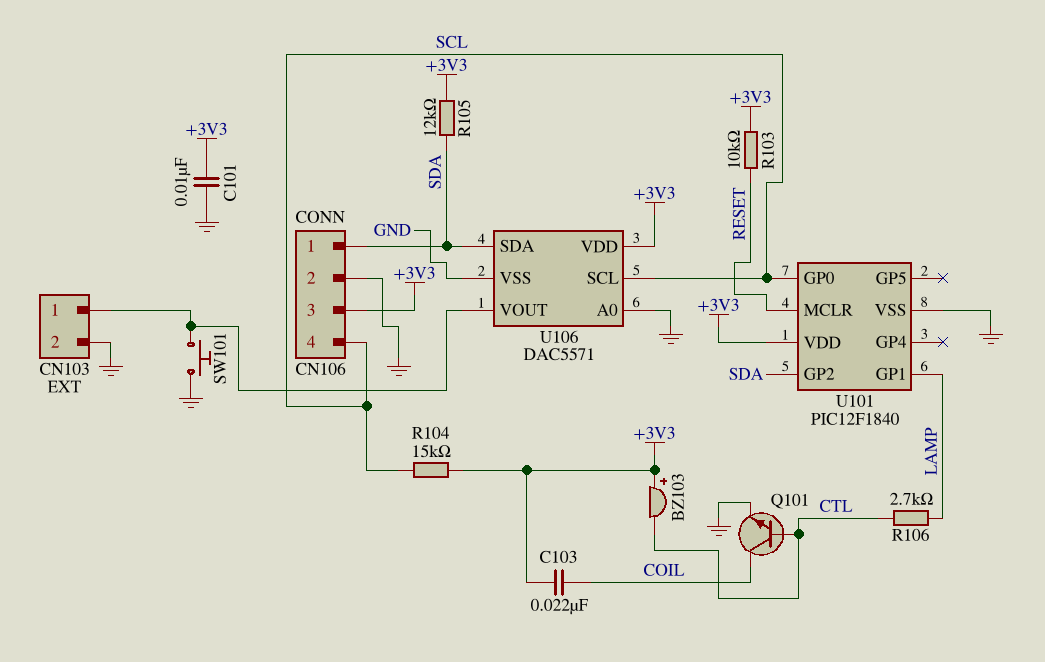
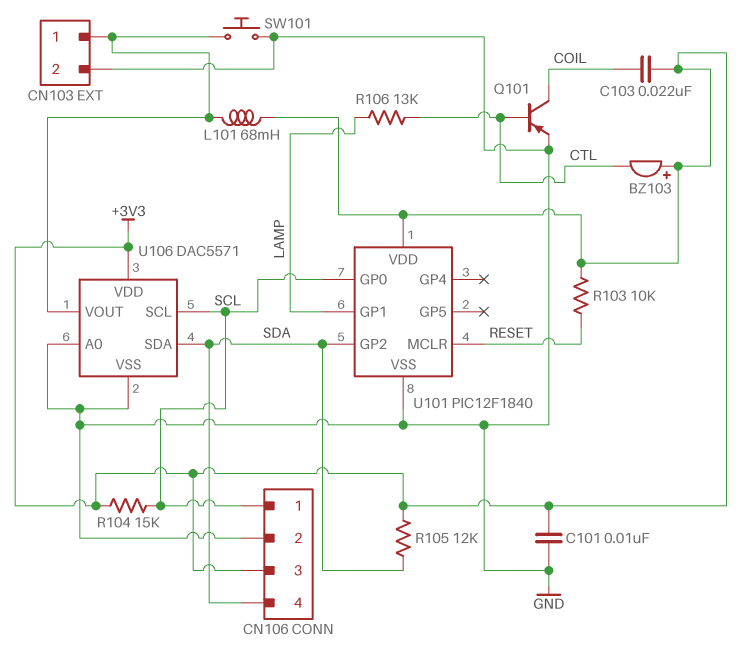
CN106 pin 1: SDA -> SCL
CN106 pin 4: SCL -> SDA
L101: none -> 68mH (+3V3, CN103/1)
Q101: NPN (B CTL, C COIL, E GND) -> PNP (B CTL, C COIL, E GND)
R106: 2.7k (CTL, LAMP) -> 13k (CTL, LAMP)

